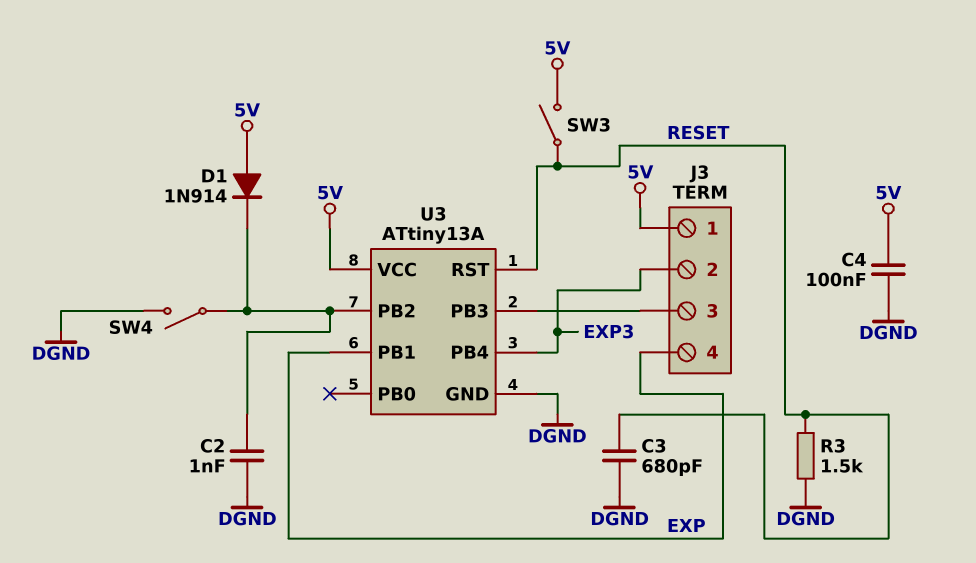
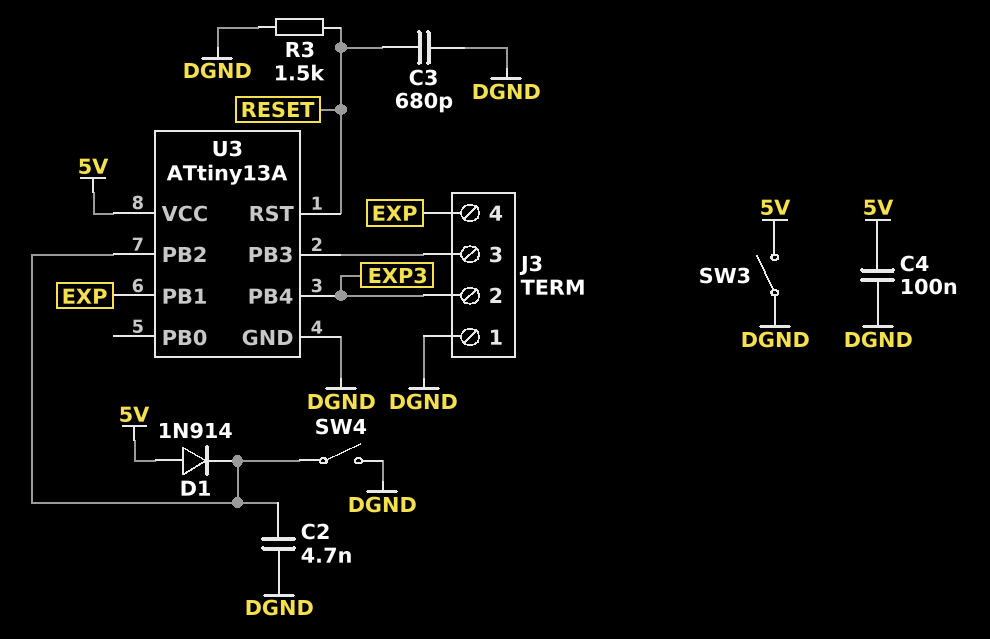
C2: 1nF (DGND, U3/PB2) -> 4.7nF (DGND, U3/PB2)
J3 pin 1: 5V -> DGND
SW3: switch (5V, RESET) -> switch (5V, DGND)

